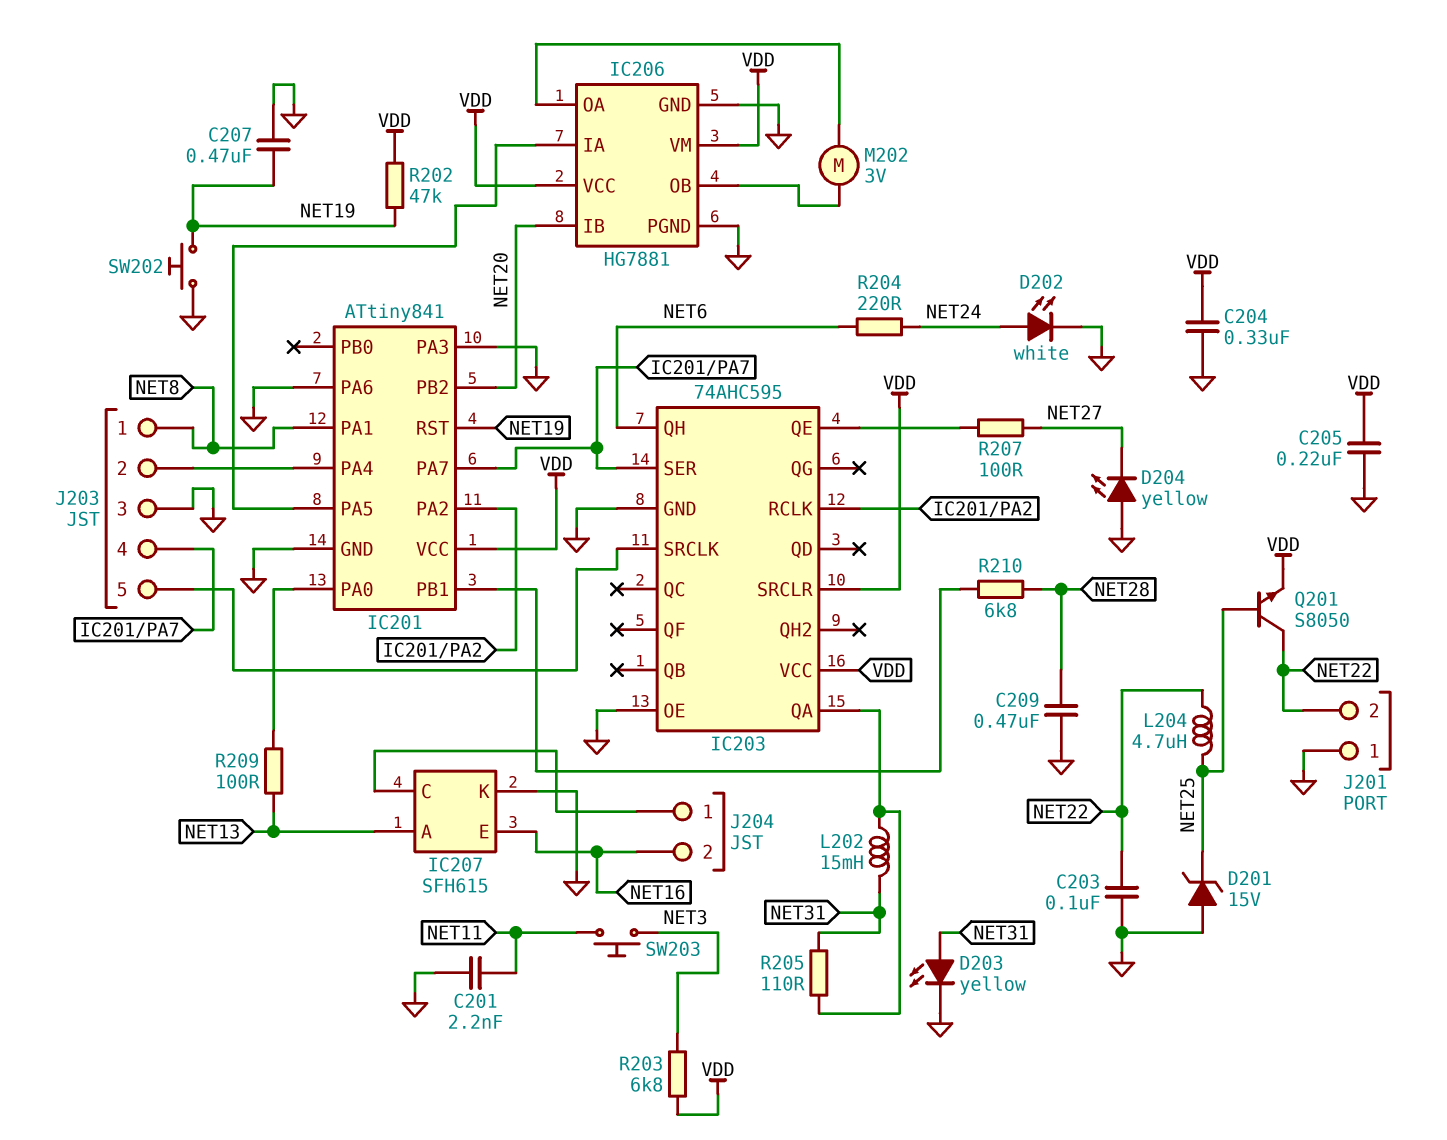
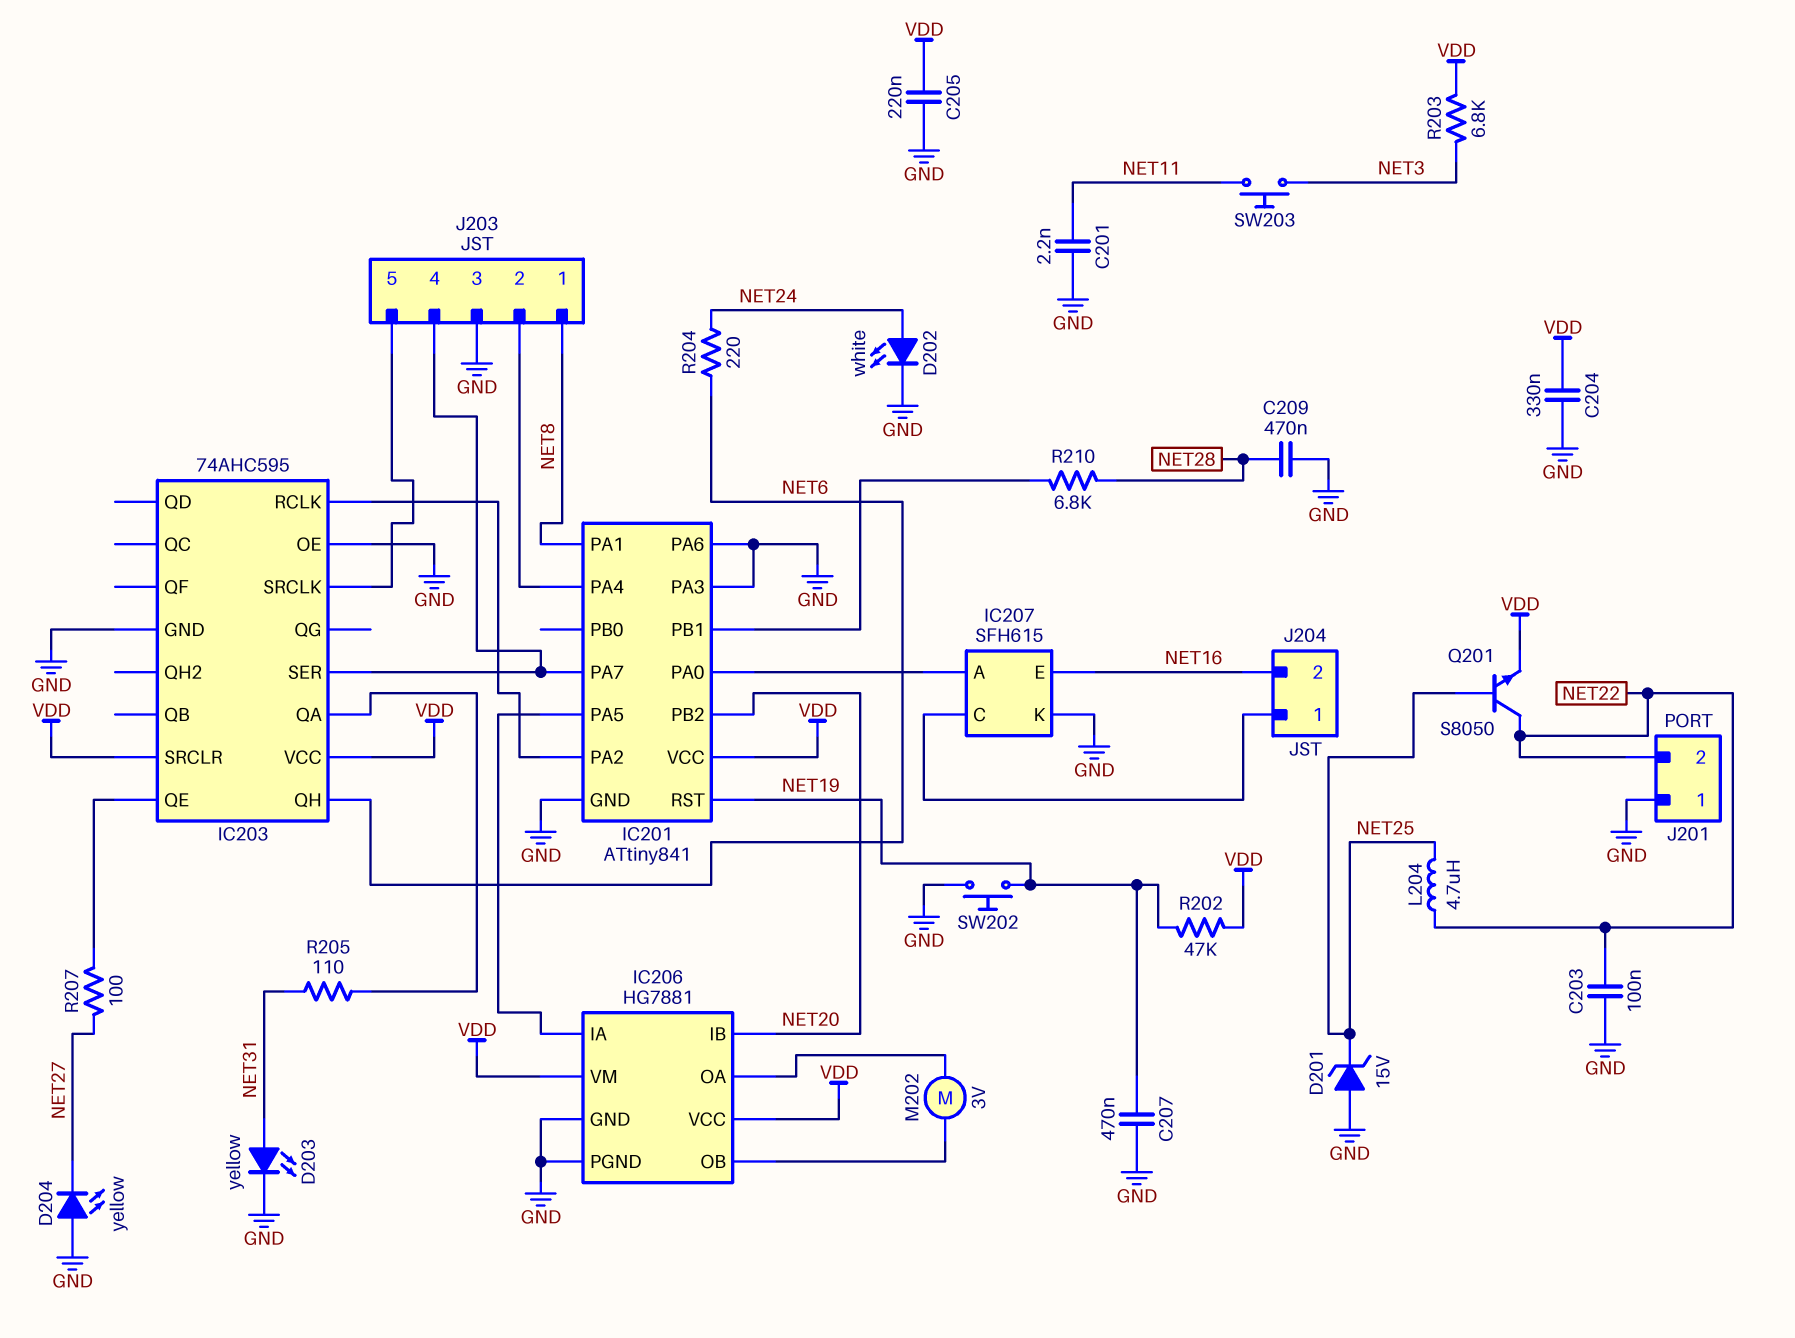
IC207 pin A: NET13 -> IC201/PA0
L202: 15mH (IC203/QA, NET31) -> none
R209: 100 (IC201/PA0, NET13) -> none

